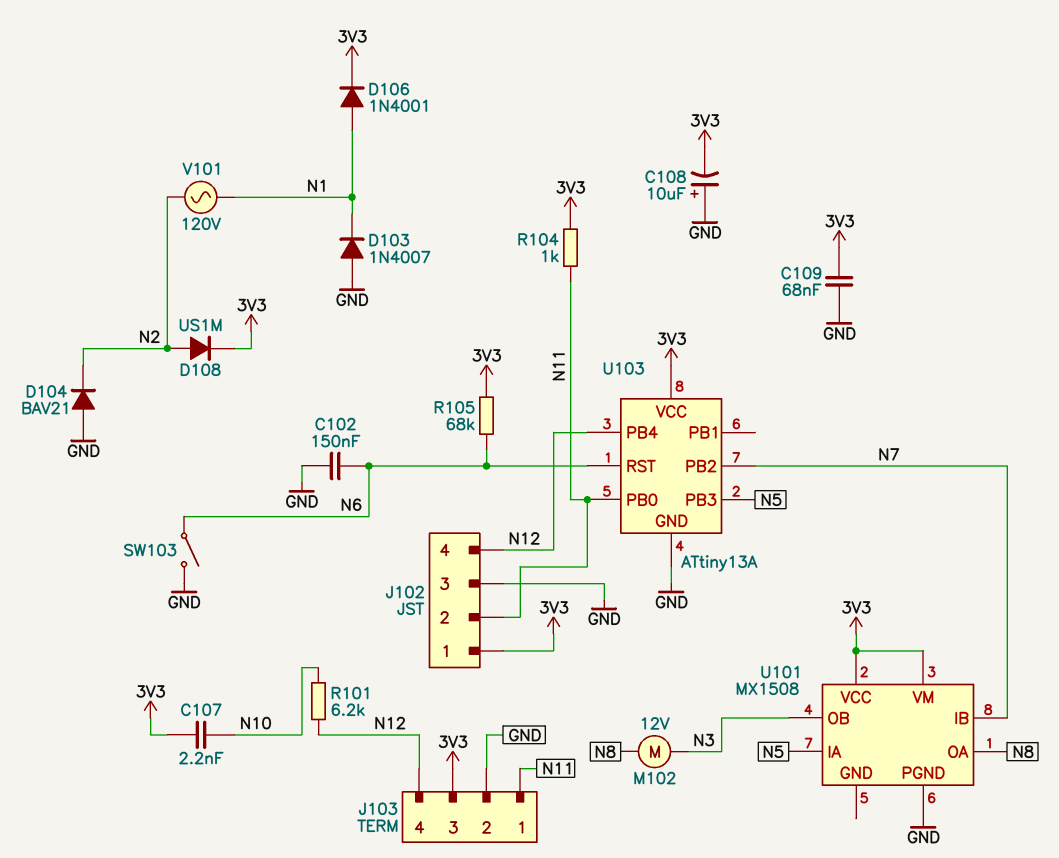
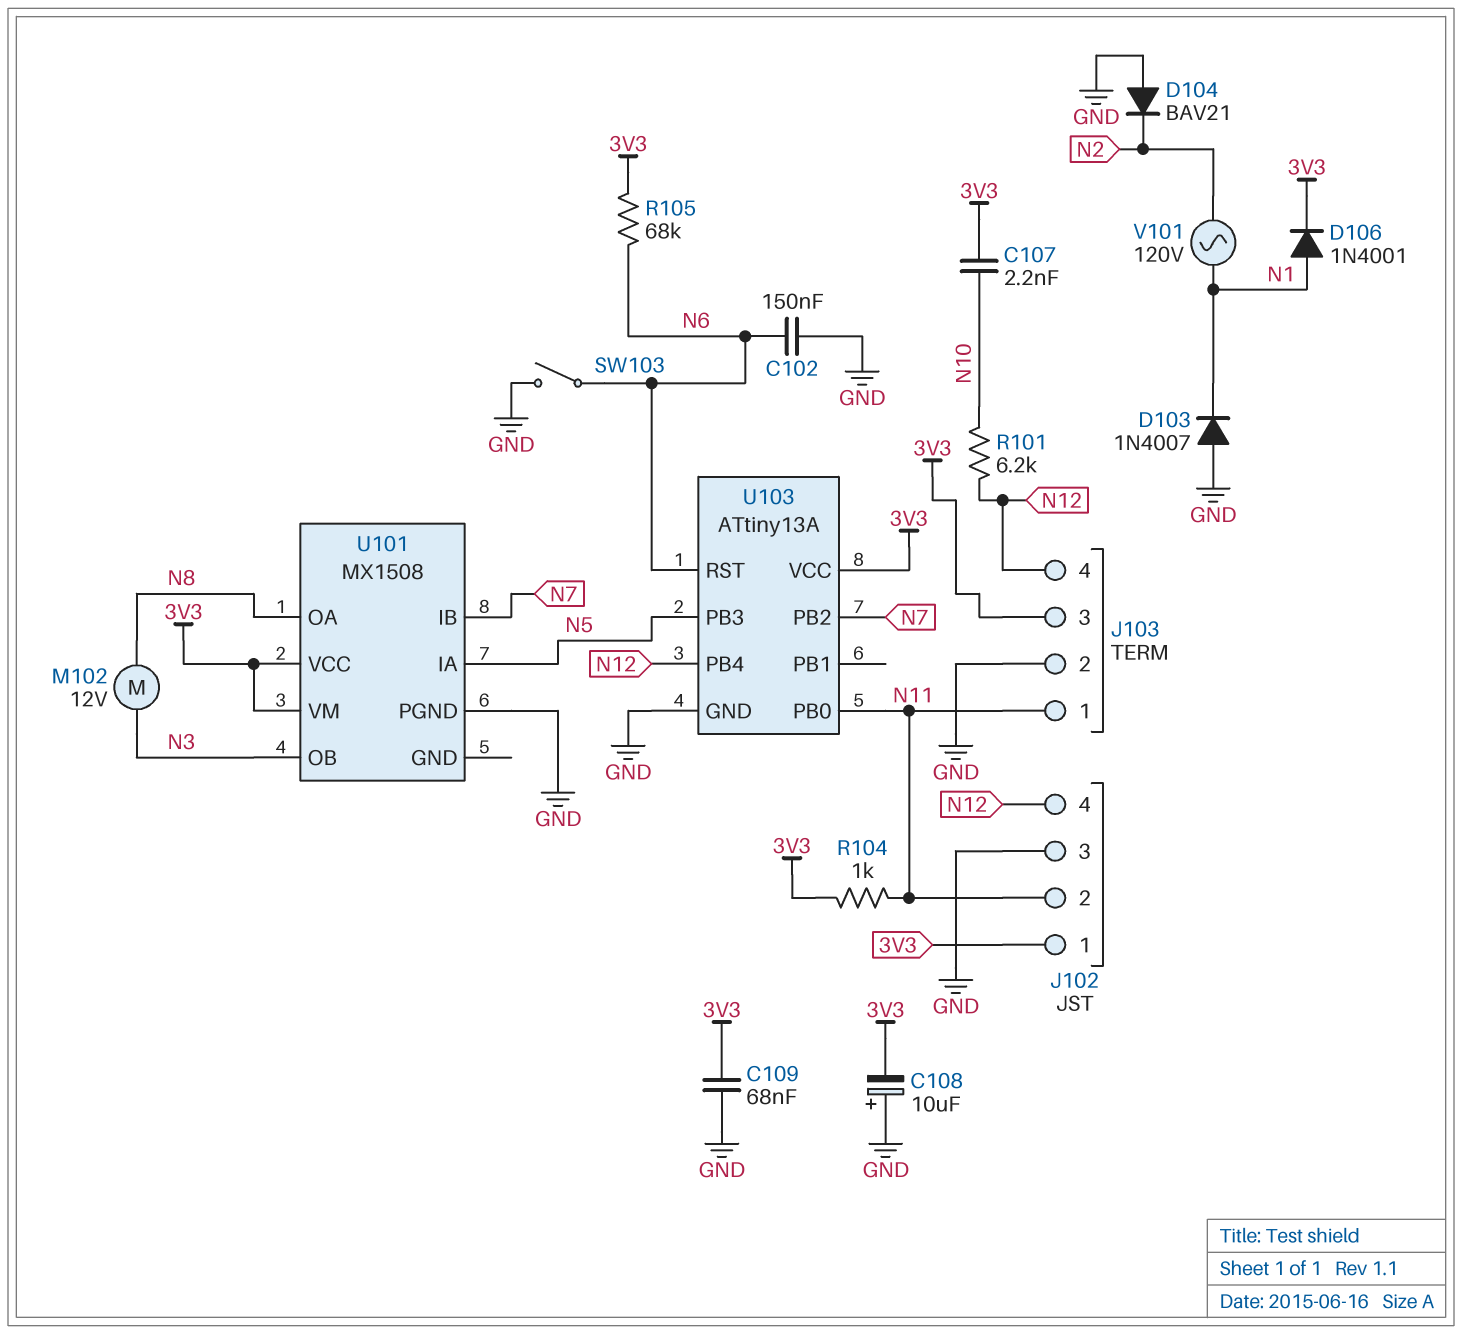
D108: diode US1M (A N2, K 3V3) -> none

